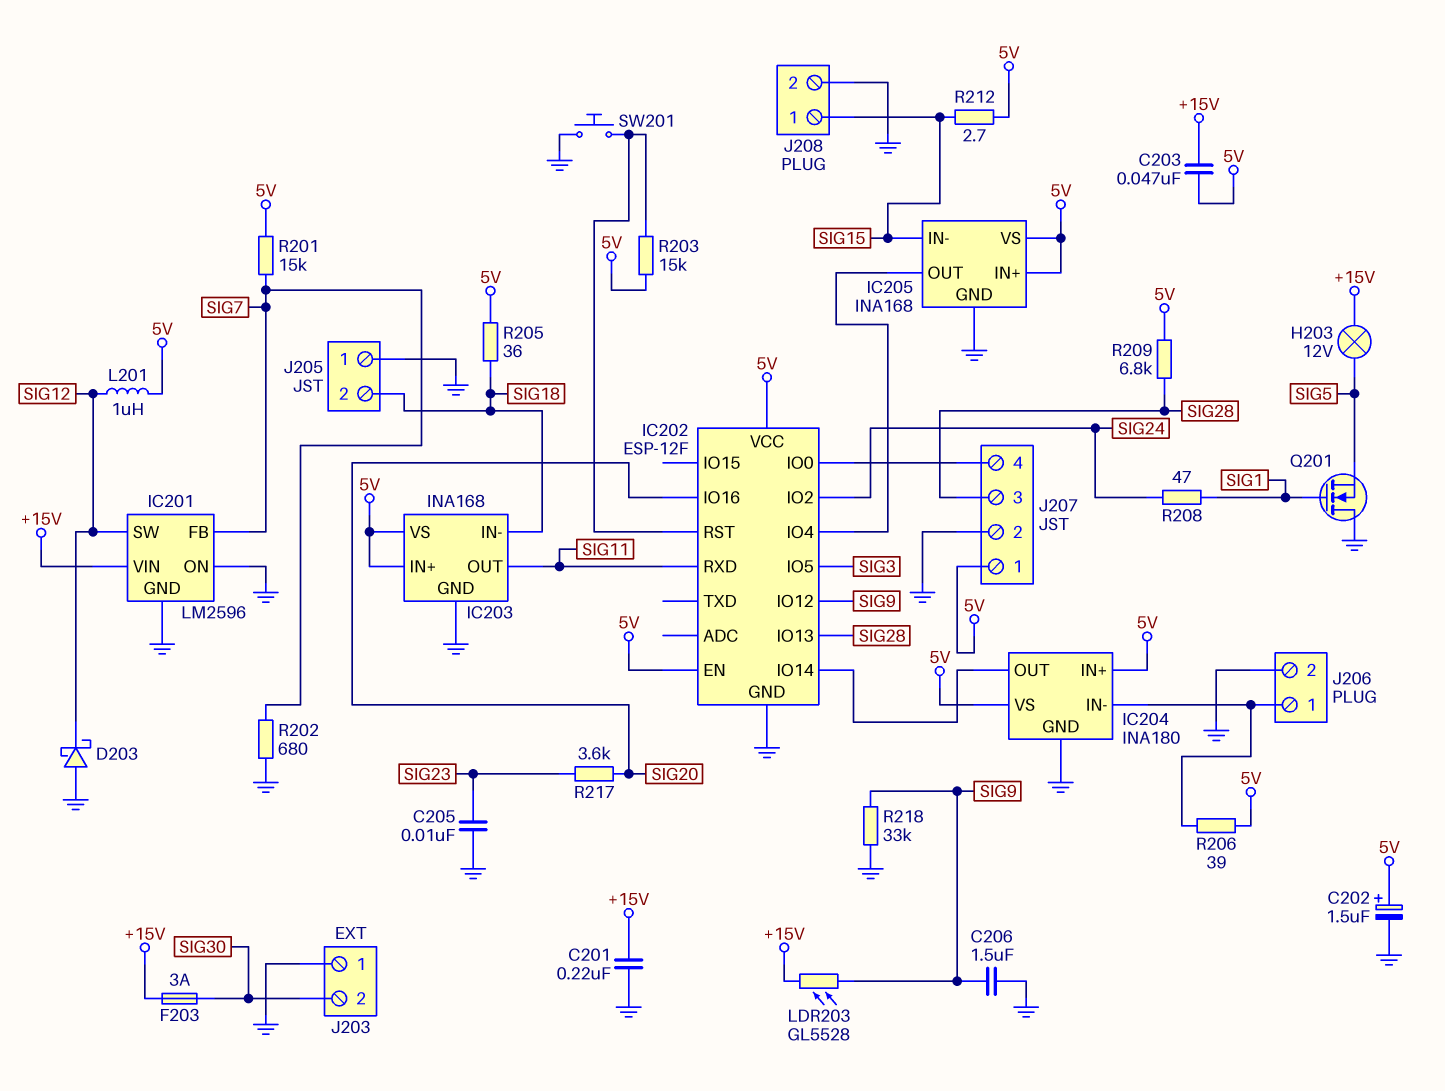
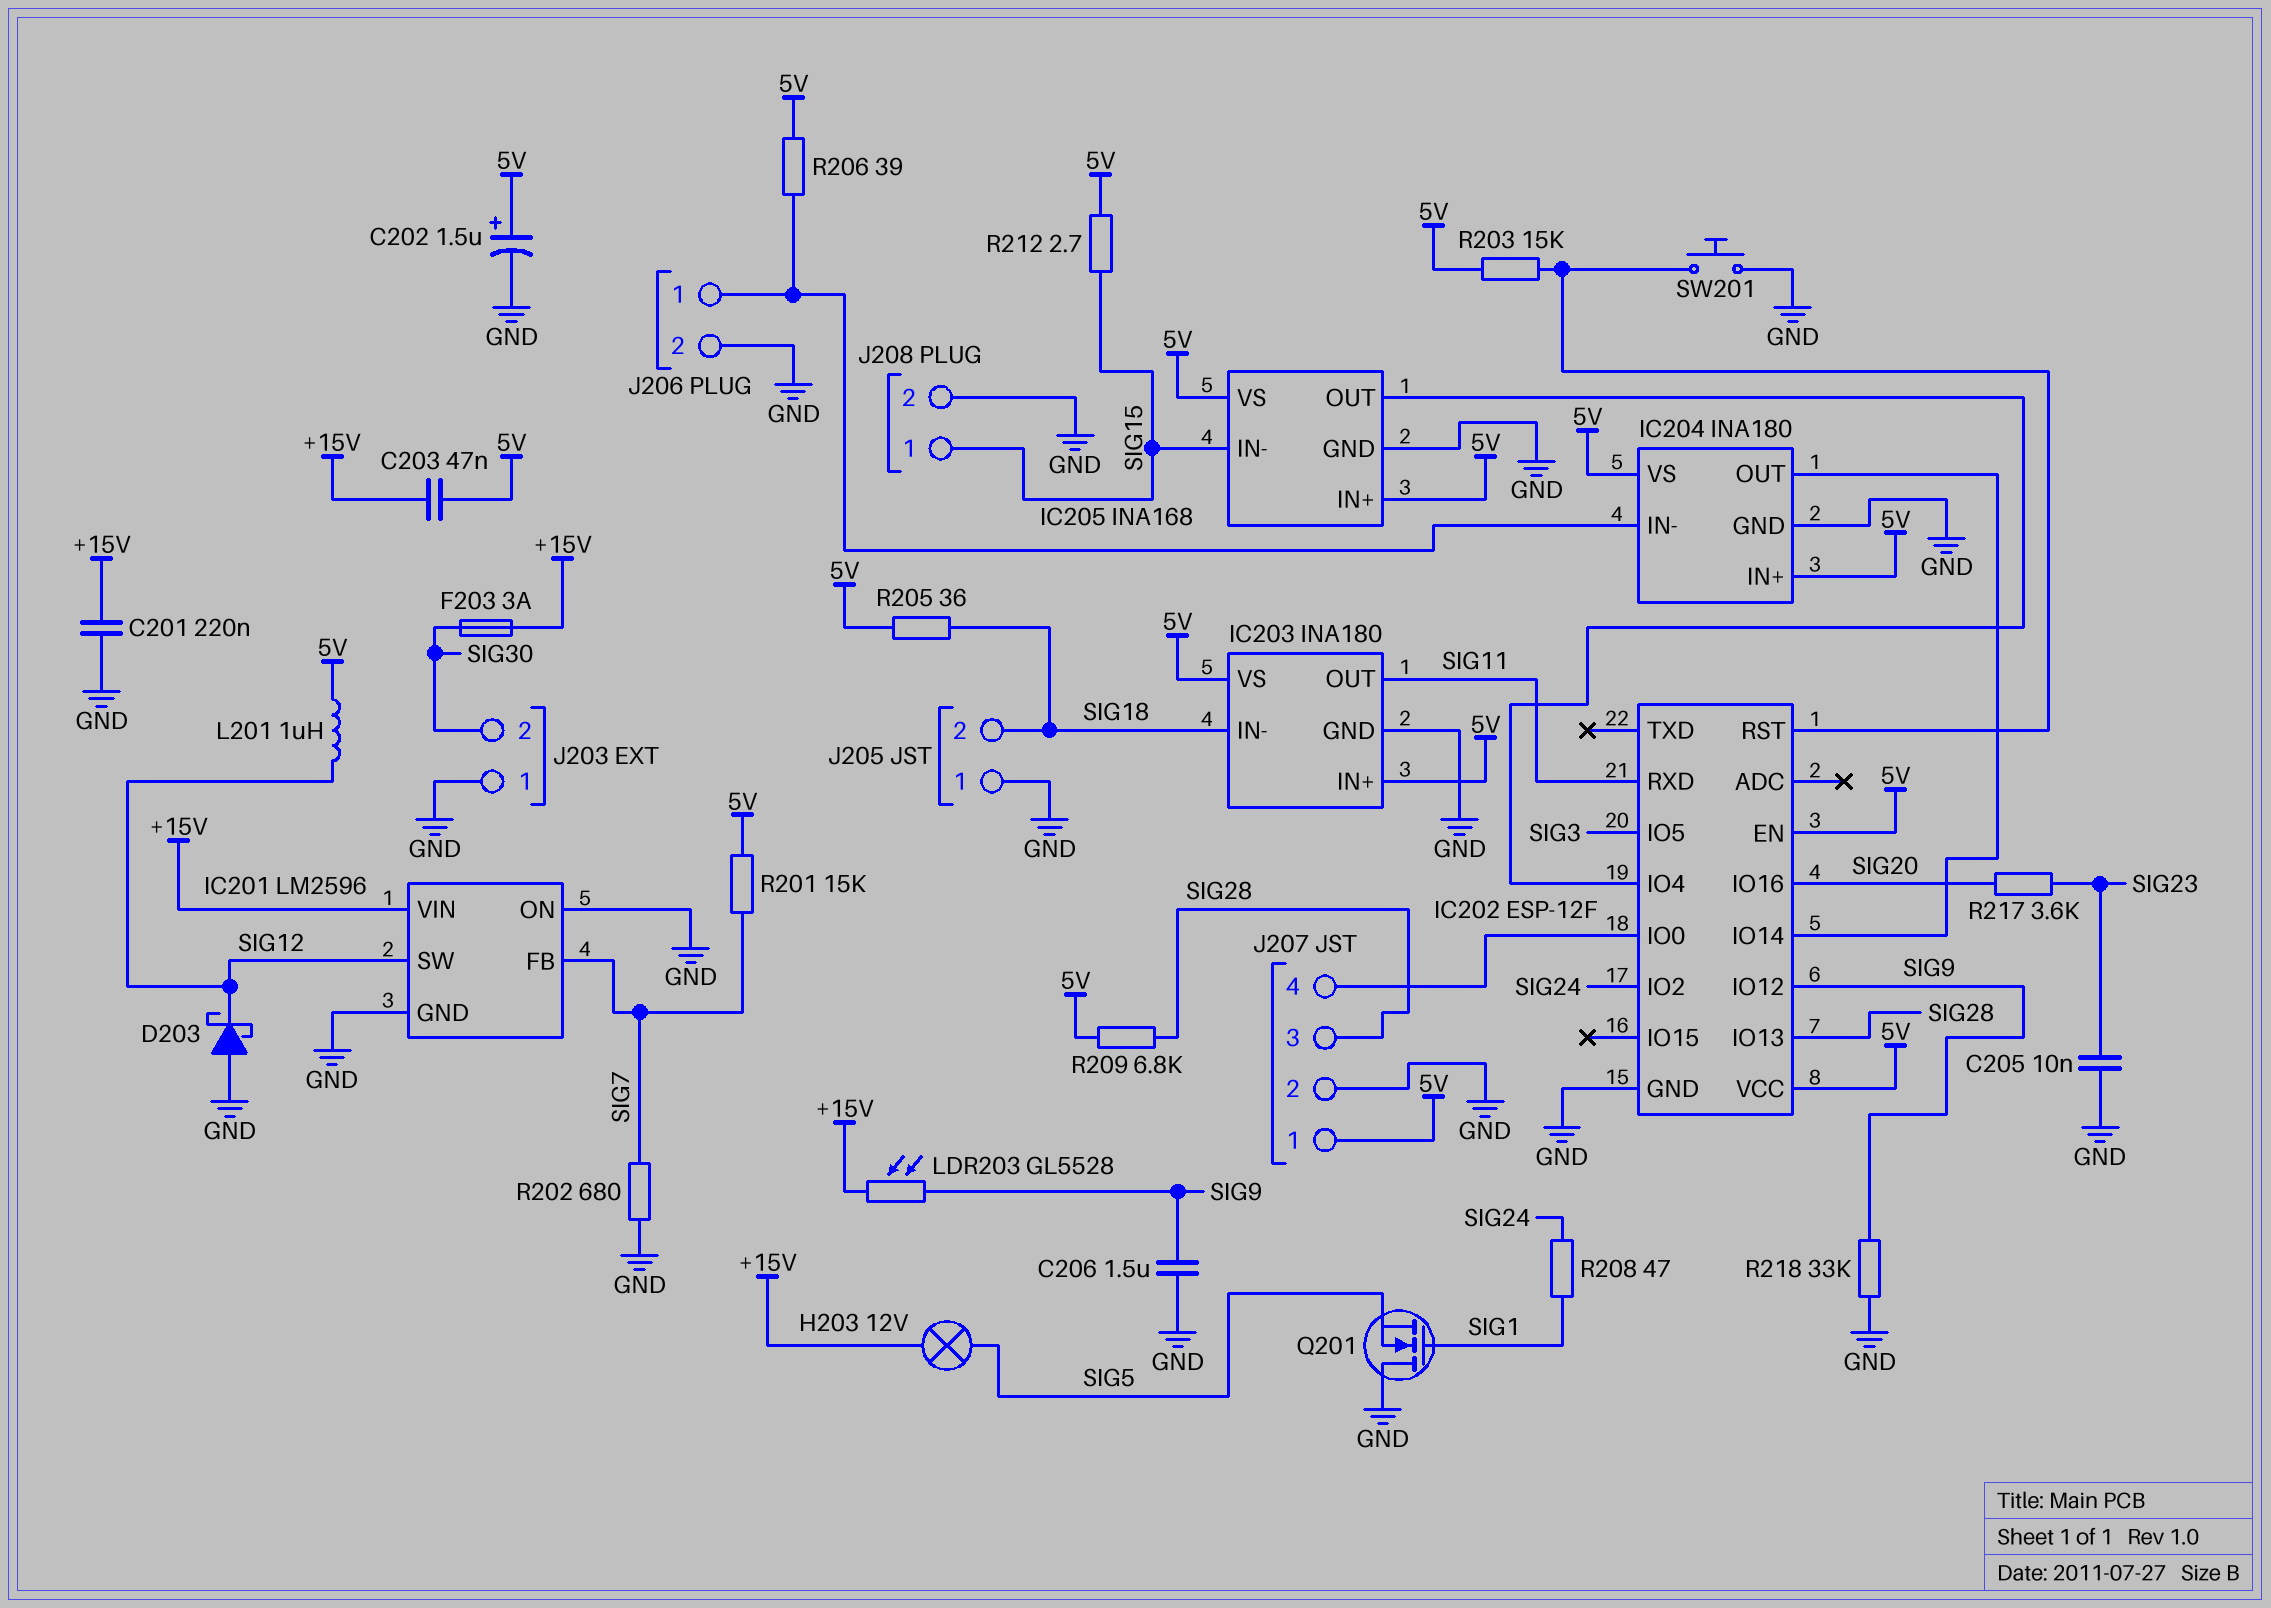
IC203: INA168 -> INA180

